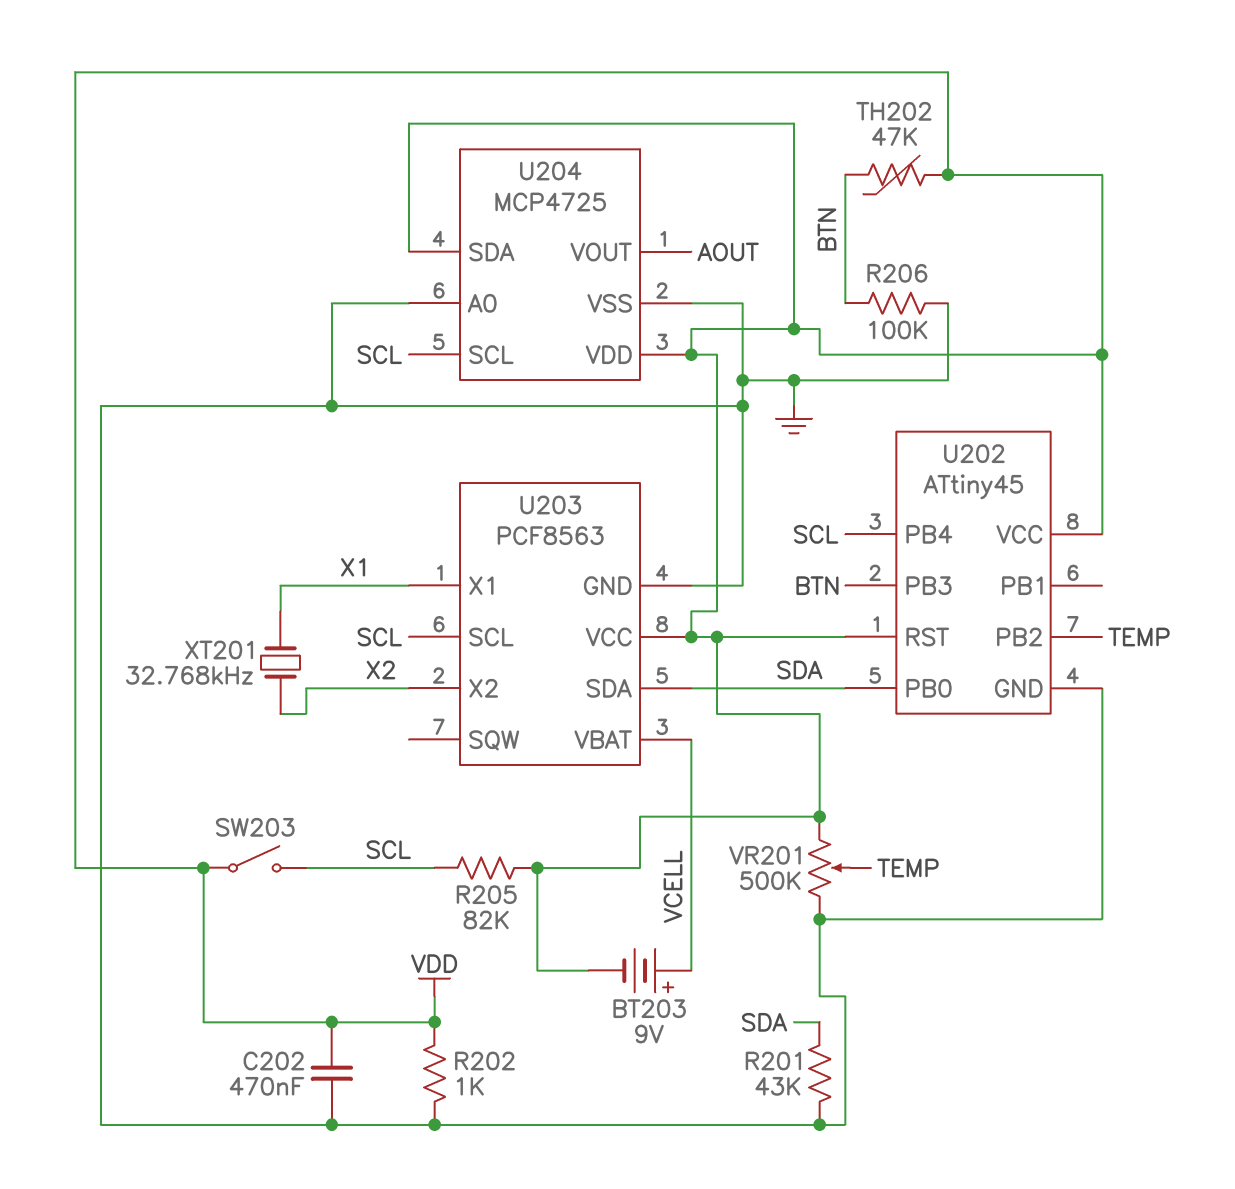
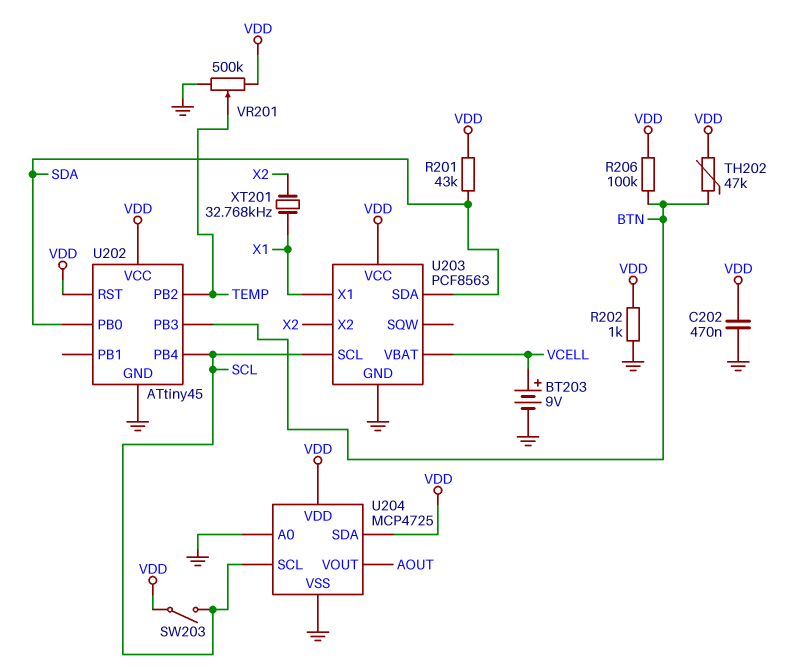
BT203: 9V (plus VCELL, minus VDD) -> 9V (plus VCELL, minus GND)
R201: 43k (GND, SDA) -> 43k (SDA, VDD)
R205: 82k (SCL, VDD) -> none
R206: 100k (BTN, GND) -> 100k (BTN, VDD)

